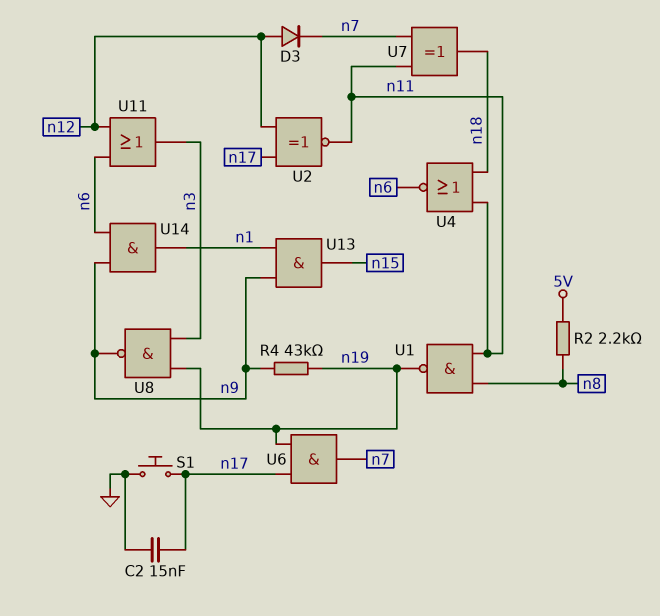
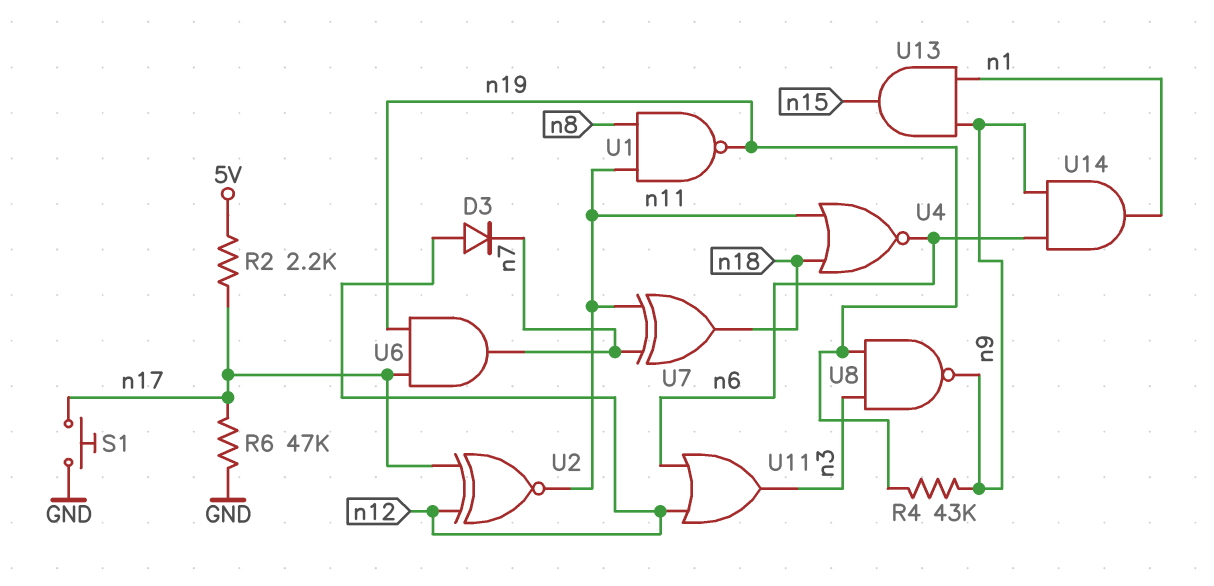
C2: 15nF (GND, n17) -> none
R2: 2.2k (5V, n8) -> 2.2k (5V, n17)
R6: none -> 47k (GND, n17)

